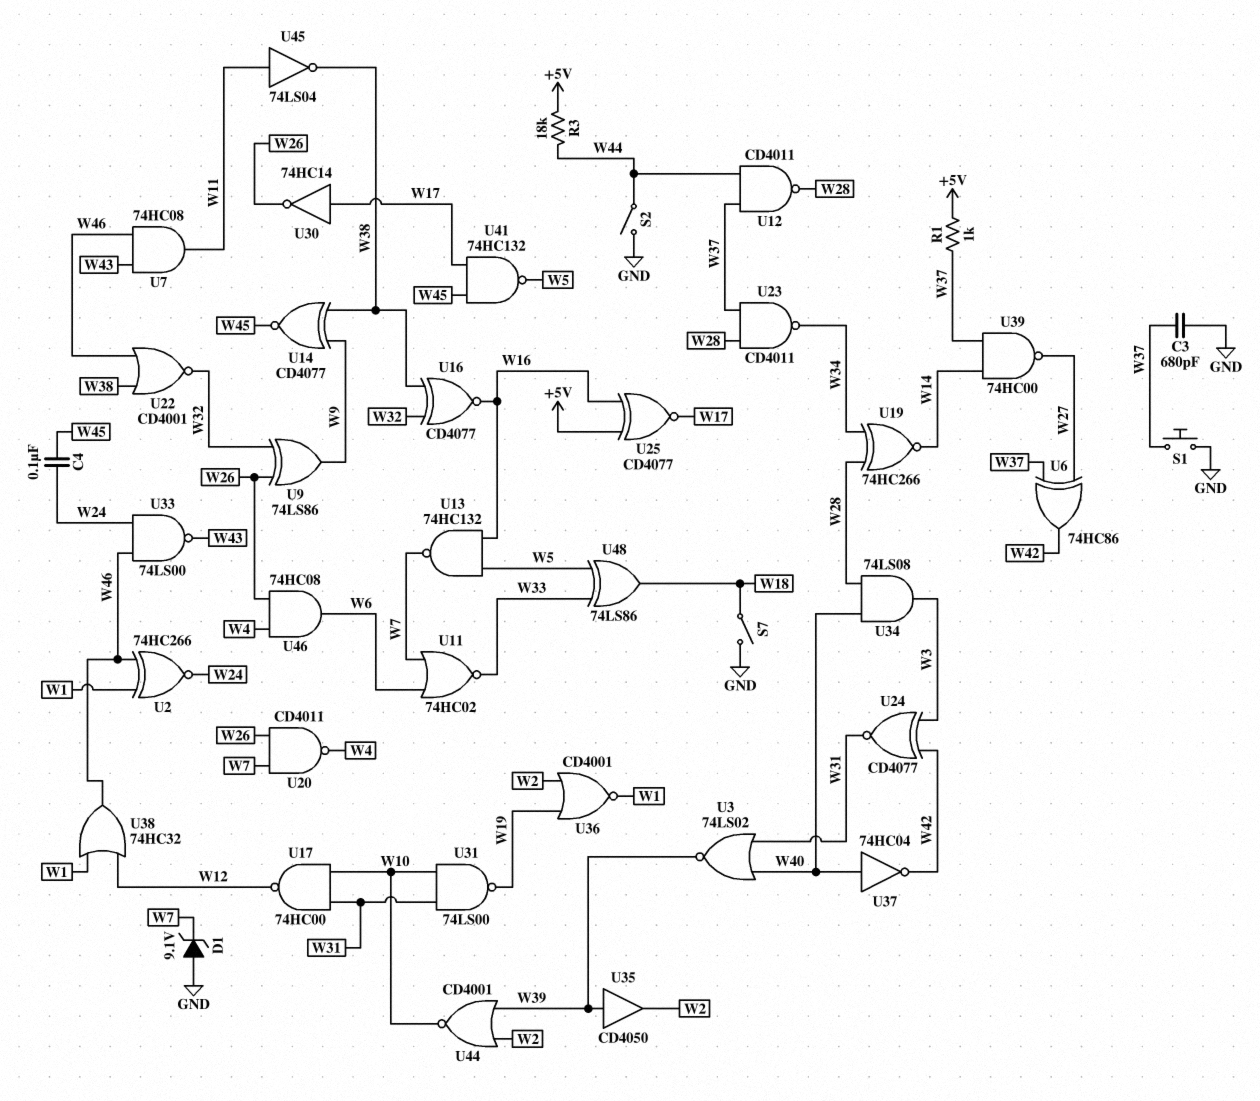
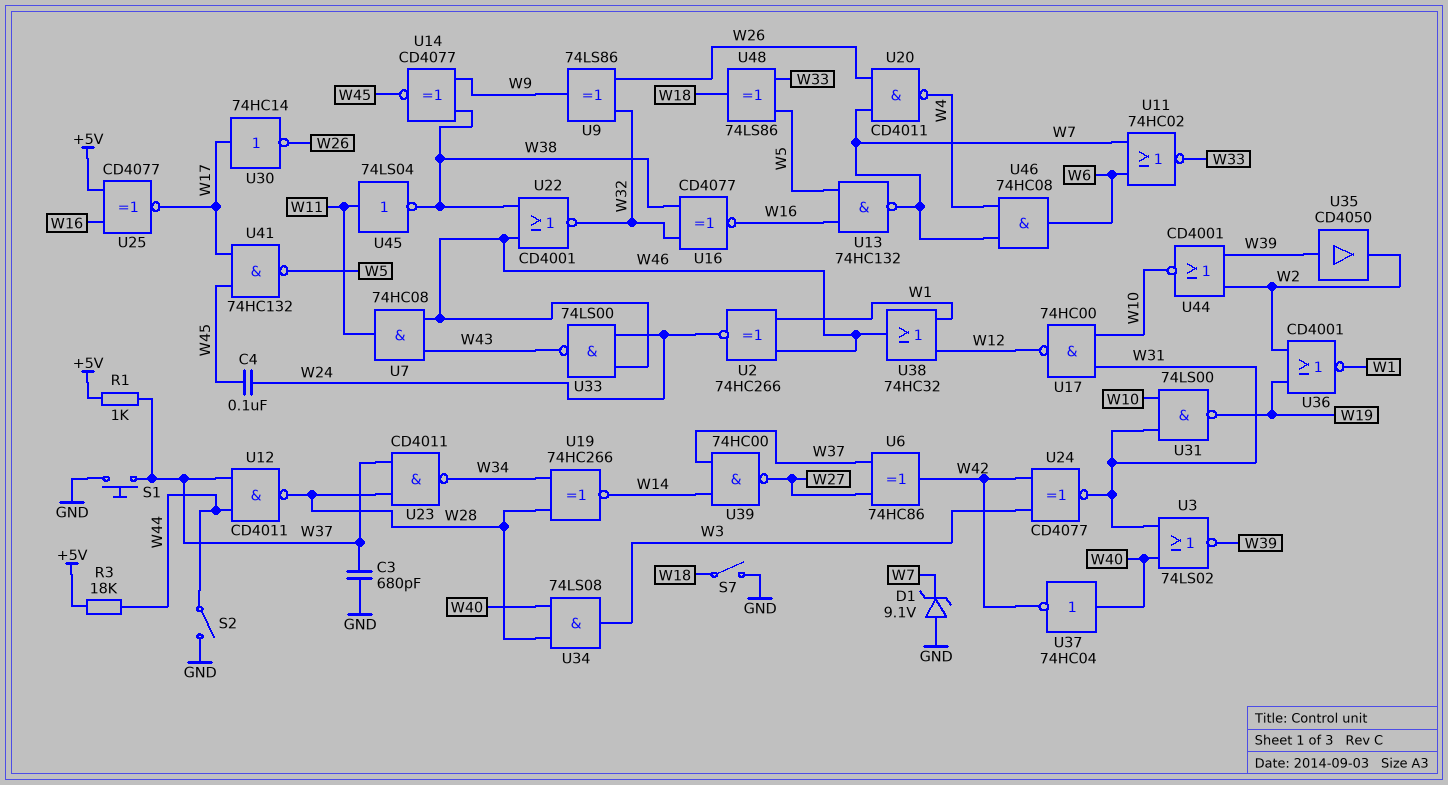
U46: AND 74HC08 (in W4, in W26, out W6) -> AND 74HC08 (in W4, in W7, out W6)

